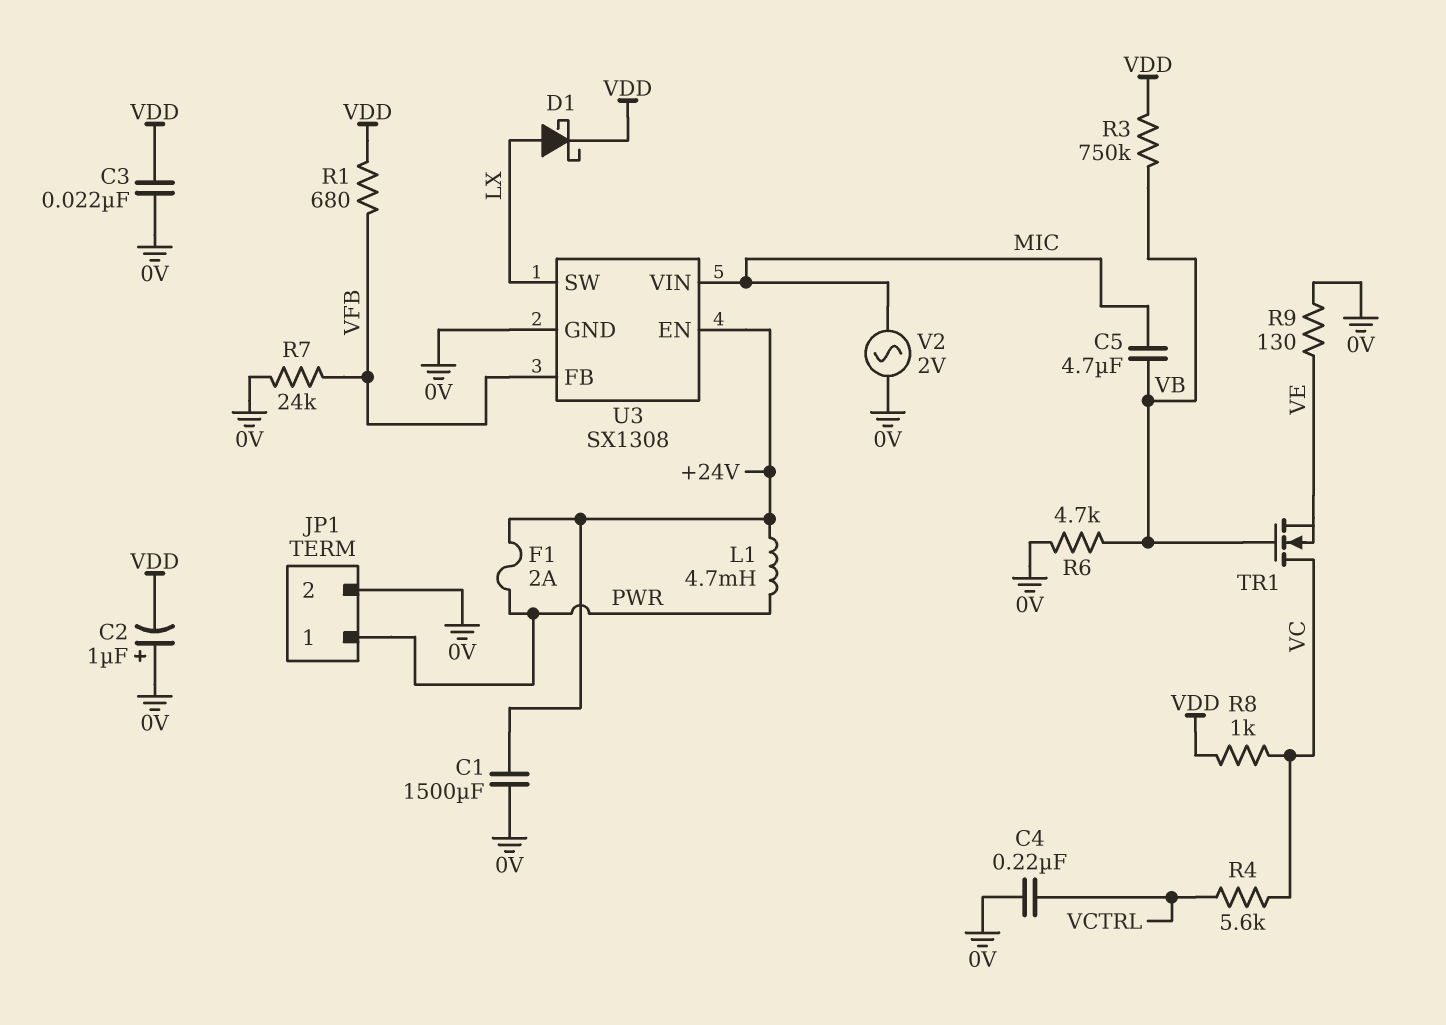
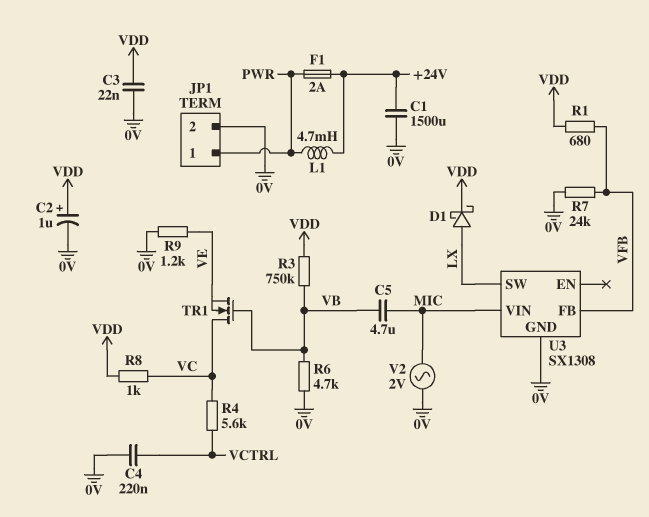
C2: 1uF (plus 0V, minus VDD) -> 1uF (plus VDD, minus 0V)
R9: 130 (0V, VE) -> 1.2k (0V, VE)
U3 pin EN: +24V -> none

